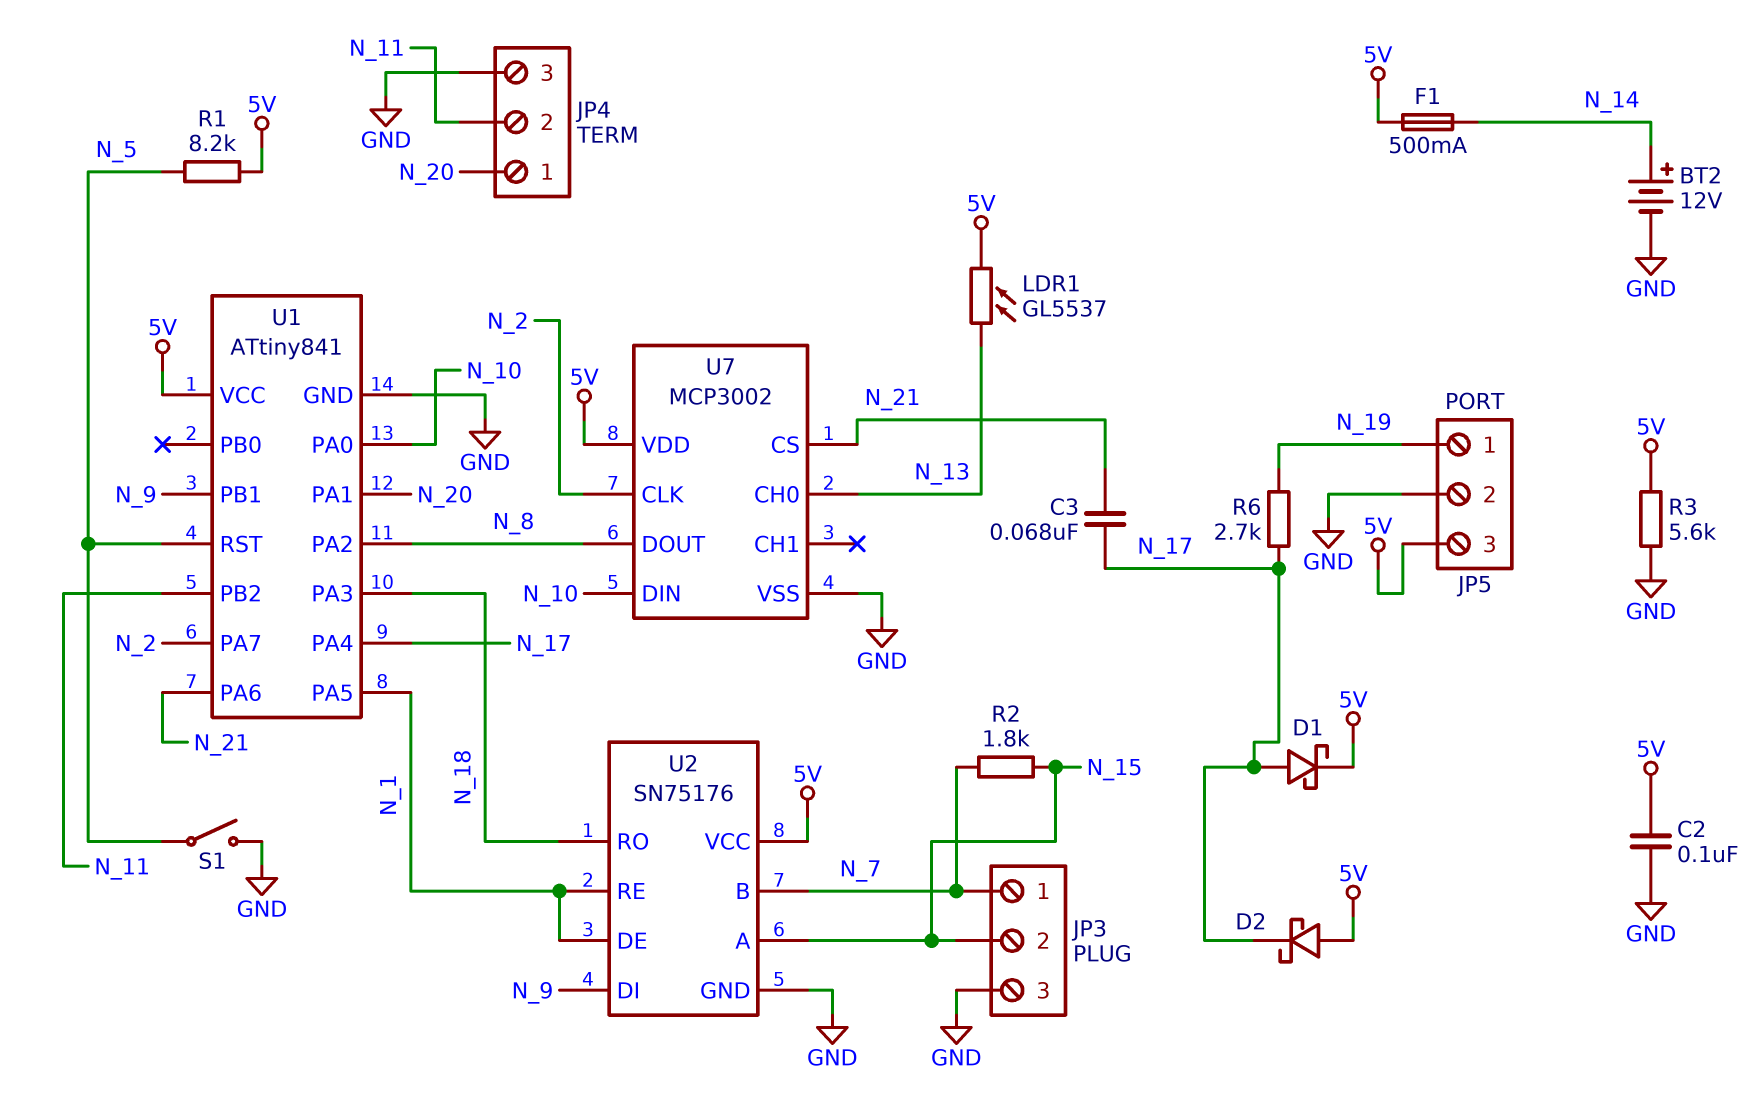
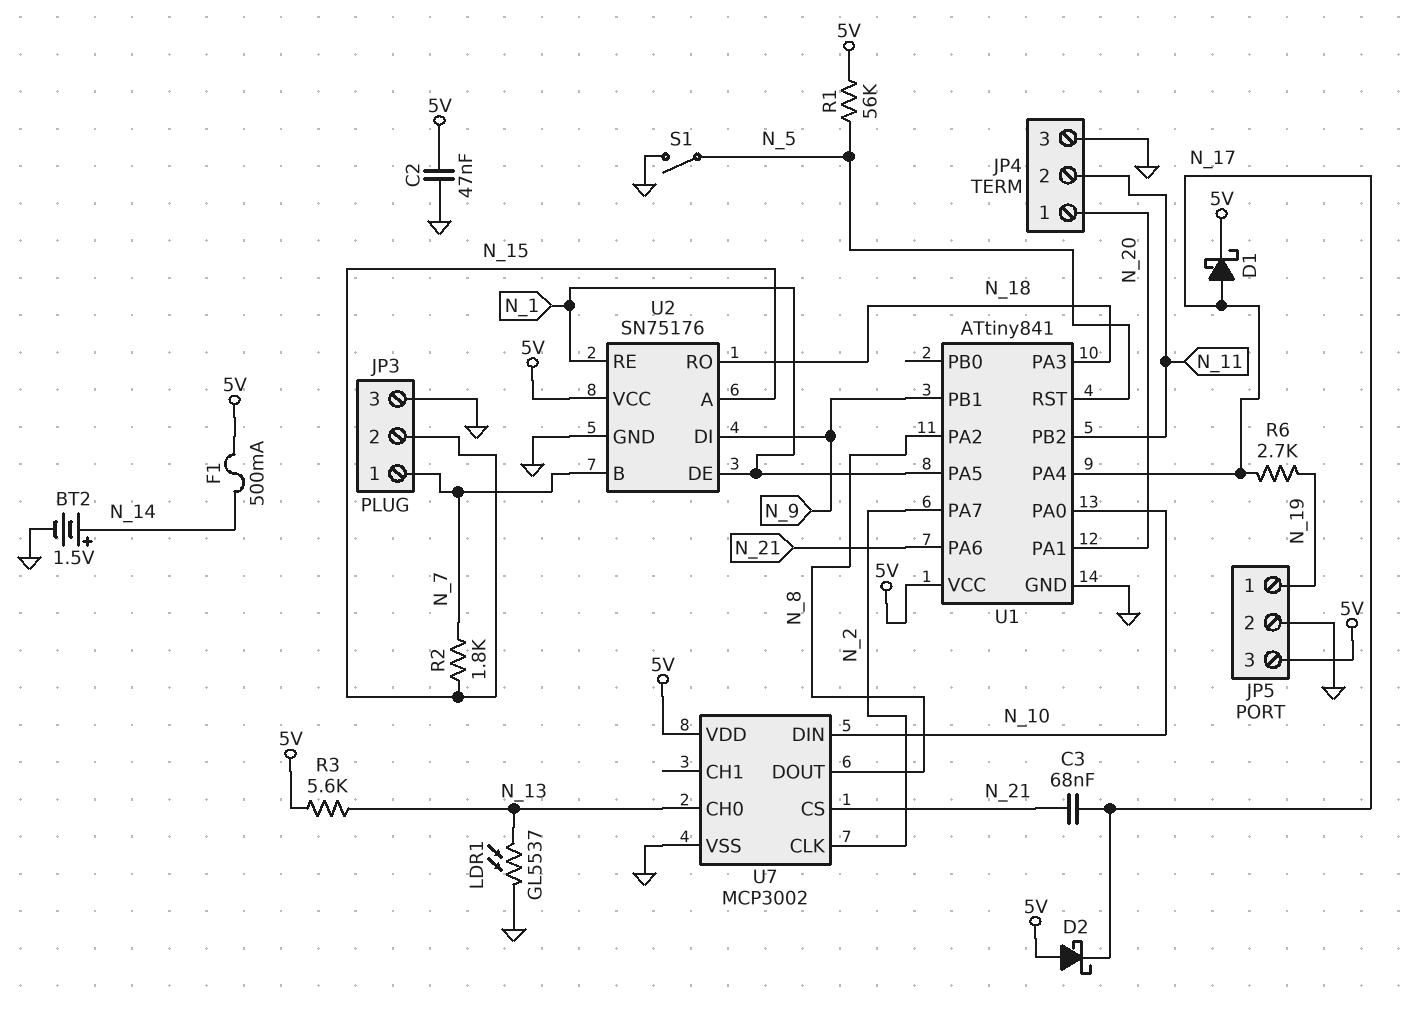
BT2: 12V (plus N_14, minus GND) -> 1.5V (plus N_14, minus GND)
C2: 100nF (5V, GND) -> 47nF (5V, GND)
LDR1: GL5537 (5V, N_13) -> GL5537 (GND, N_13)
R1: 8.2k (5V, N_5) -> 56k (5V, N_5)
R3: 5.6k (5V, GND) -> 5.6k (5V, N_13)

